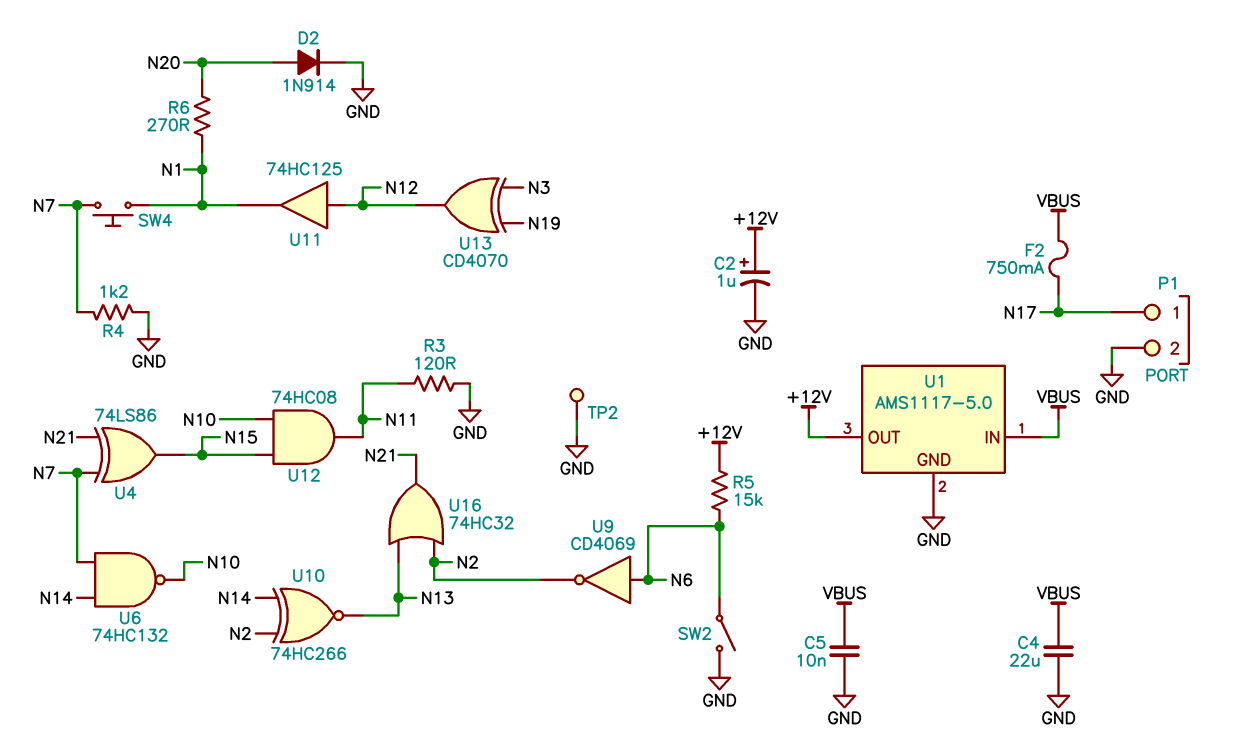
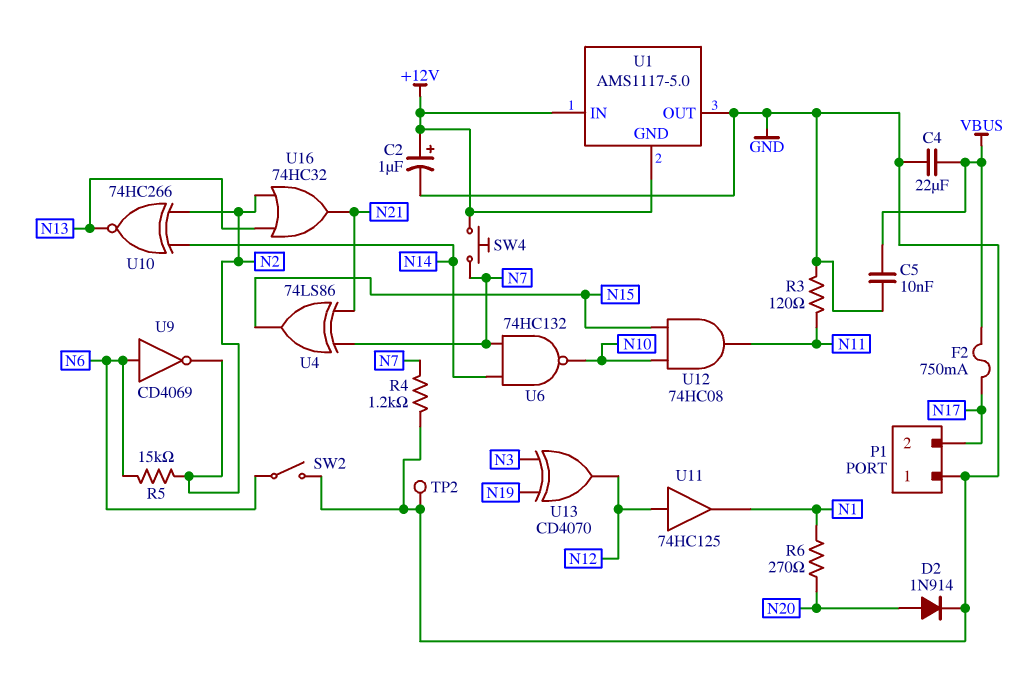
P1 pin 1: N17 -> GND
P1 pin 2: GND -> N17
R5: 15k (+12V, N6) -> 15k (N2, N6)
SW4: button (N1, N7) -> button (+12V, N7)
U1 pin GND: GND -> +12V
U1 pin IN: VBUS -> +12V
U1 pin OUT: +12V -> GND

